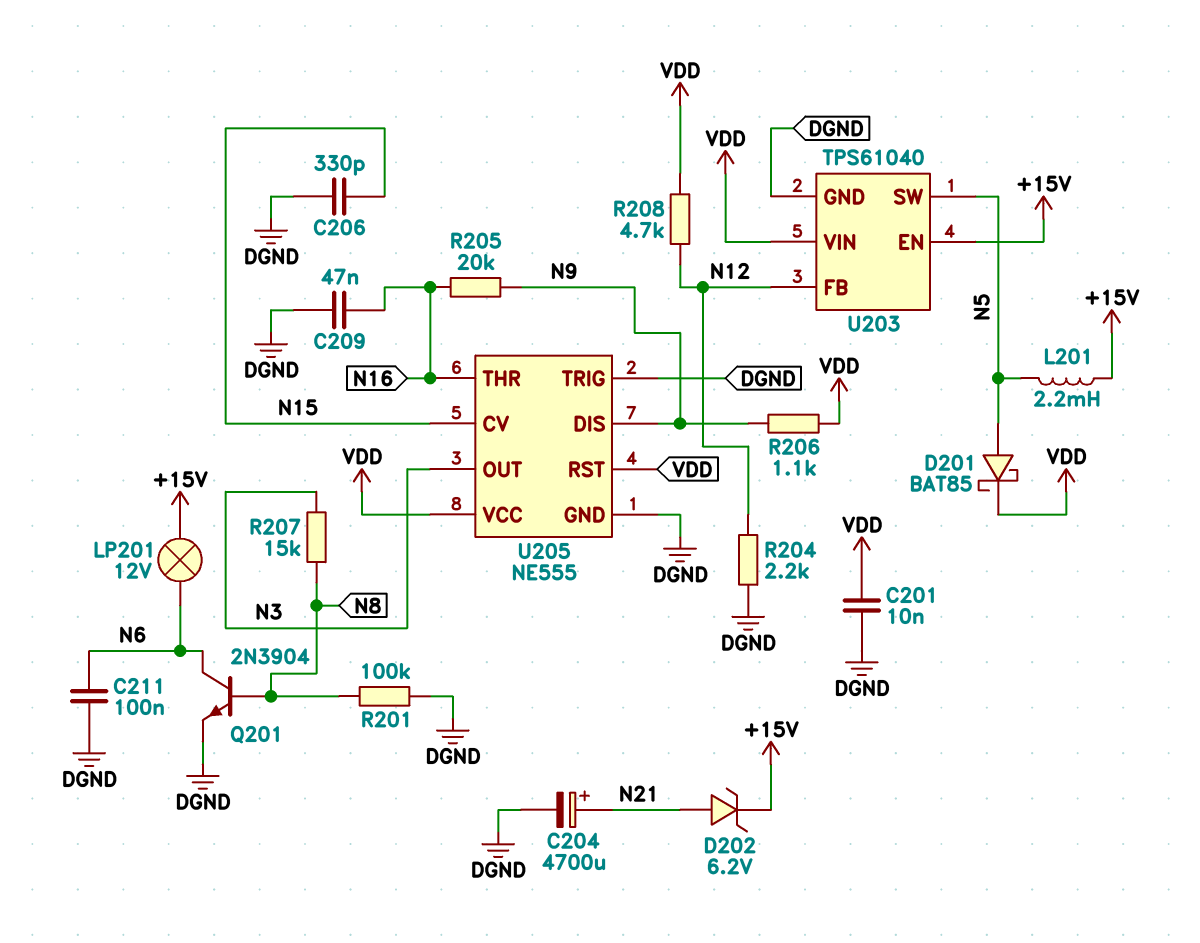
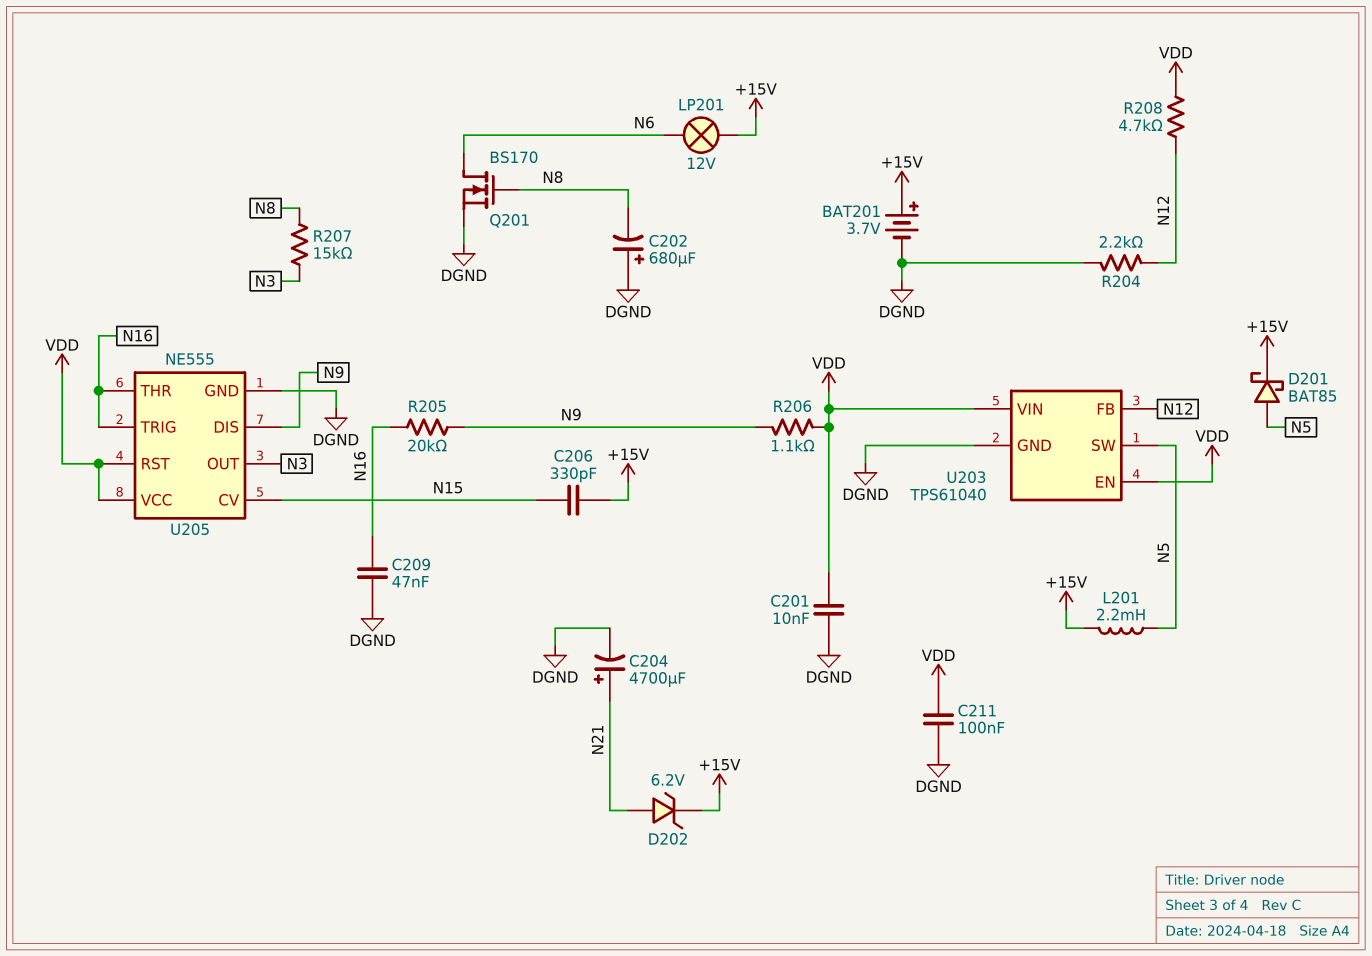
BAT201: none -> 3.7V (plus +15V, minus DGND)
C202: none -> 680uF (plus DGND, minus N8)
C206: 330pF (DGND, N15) -> 330pF (+15V, N15)
C211: 100nF (DGND, N6) -> 100nF (DGND, VDD)
D201: schottky BAT85 (A N5, K VDD) -> schottky BAT85 (A N5, K +15V)
Q201: NPN 2N3904 (B N8, C N6, E DGND) -> NMOS BS170 (G N8, D N6, S DGND)
R201: 100k (DGND, N8) -> none
U203 pin EN: +15V -> VDD
U205 pin TRIG: DGND -> N16

